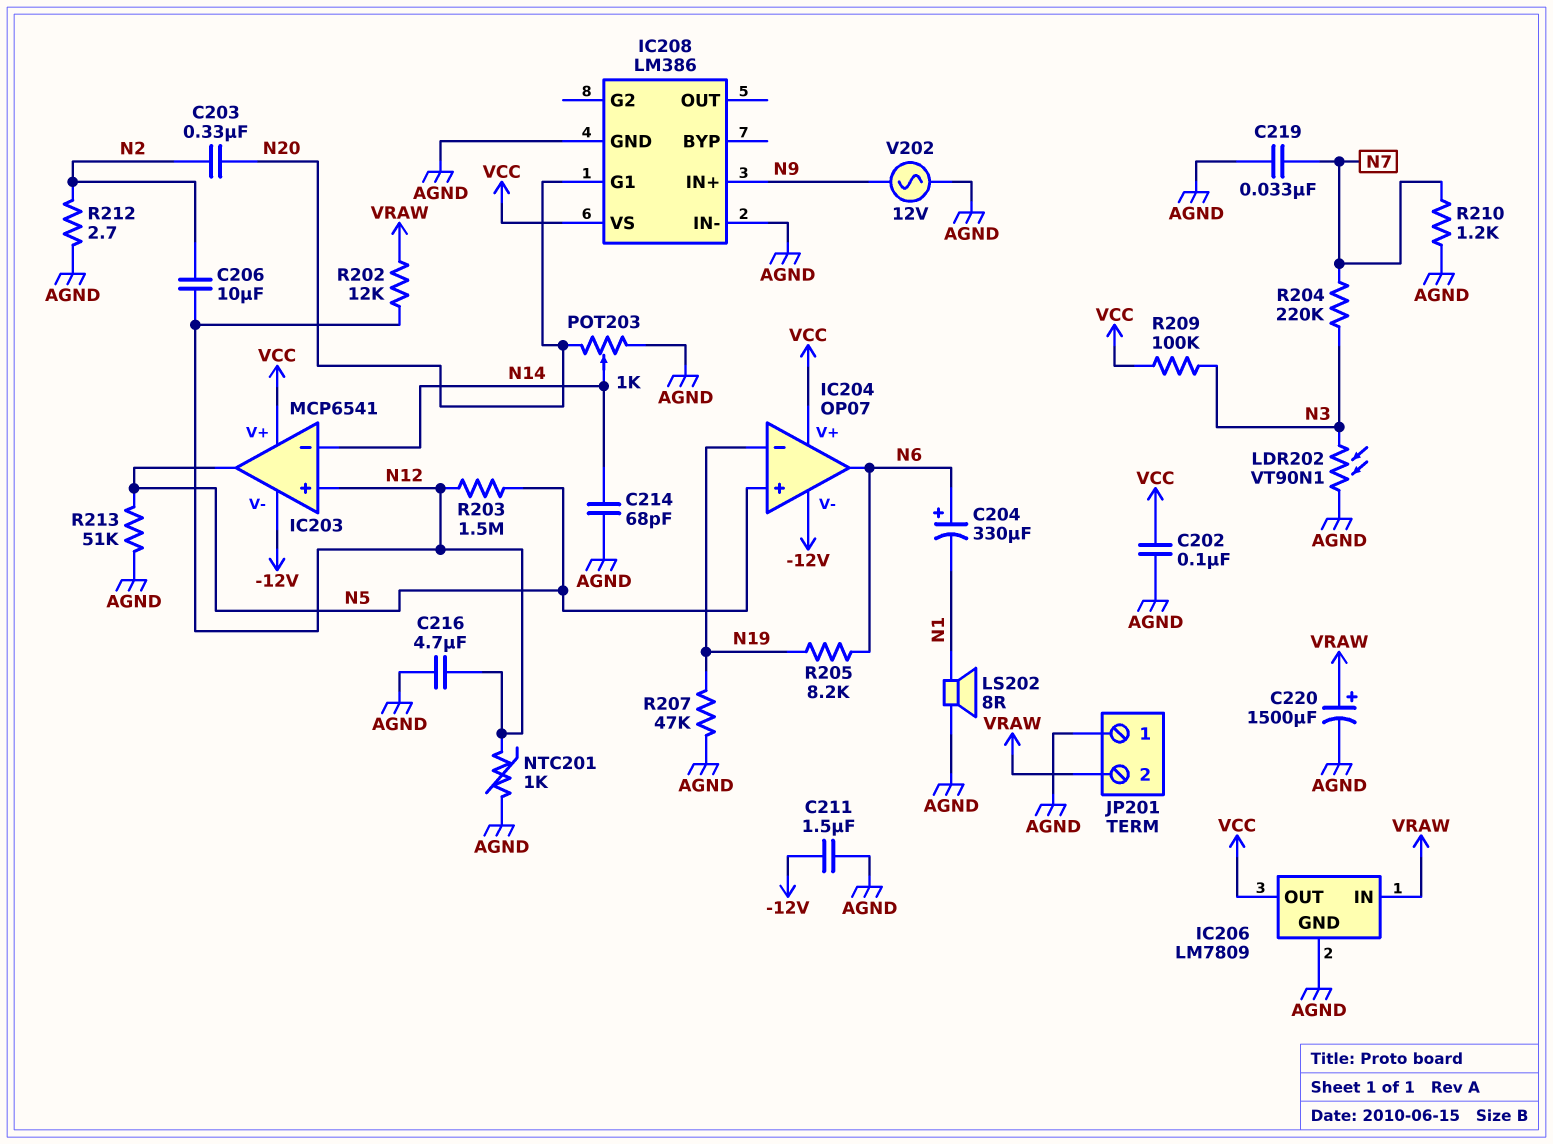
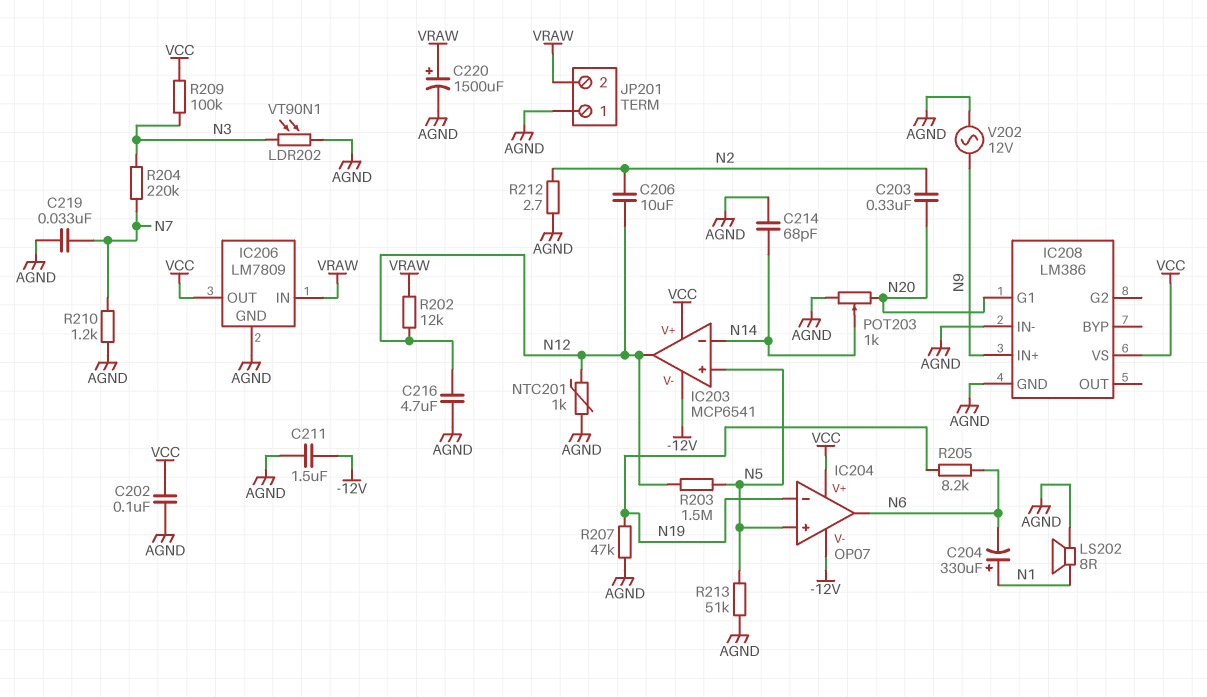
C204: 330uF (plus N6, minus N1) -> 330uF (plus N1, minus N6)
IC203 pin in+: N12 -> N5
IC203 pin out: N5 -> N12

